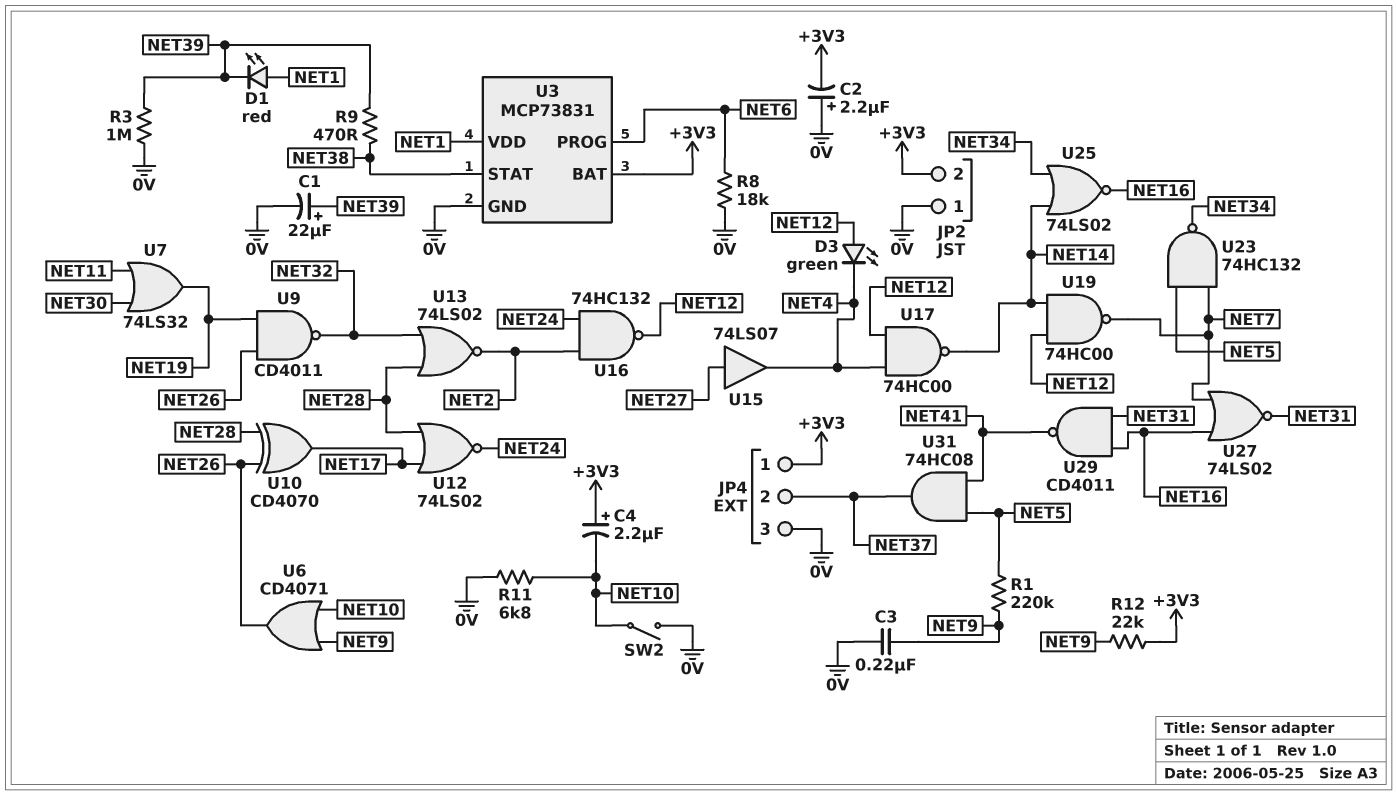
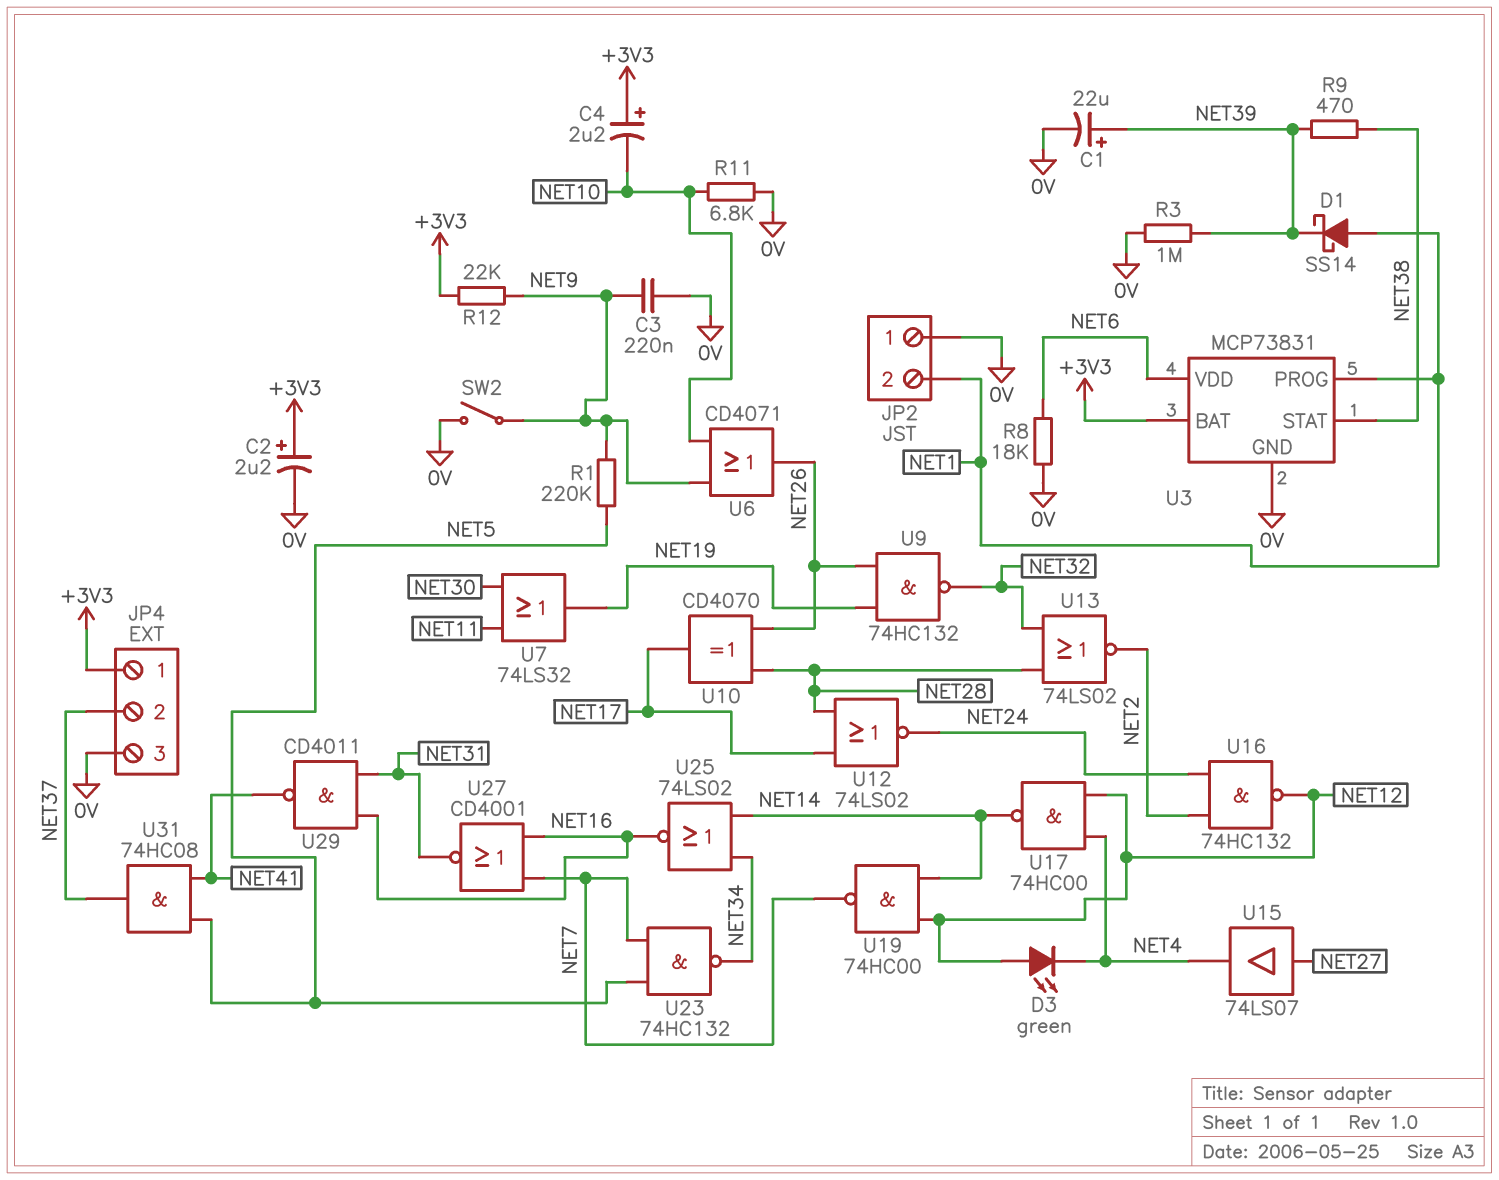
C2: 2.2uF (plus 0V, minus +3V3) -> 2.2uF (plus +3V3, minus 0V)
D1: LED red (A NET1, K NET39) -> schottky SS14 (A NET1, K NET39)
JP2 pin 2: +3V3 -> NET1
SW2: switch (0V, NET10) -> switch (0V, NET9)
U3 pin PROG: NET6 -> NET1
U3 pin VDD: NET1 -> NET6
U9: NAND CD4011 (in NET19, in NET26, out NET32) -> NAND 74HC132 (in NET19, in NET26, out NET32)
U27: NOR 74LS02 (in NET7, in NET16, out NET31) -> NOR CD4001 (in NET7, in NET16, out NET31)

